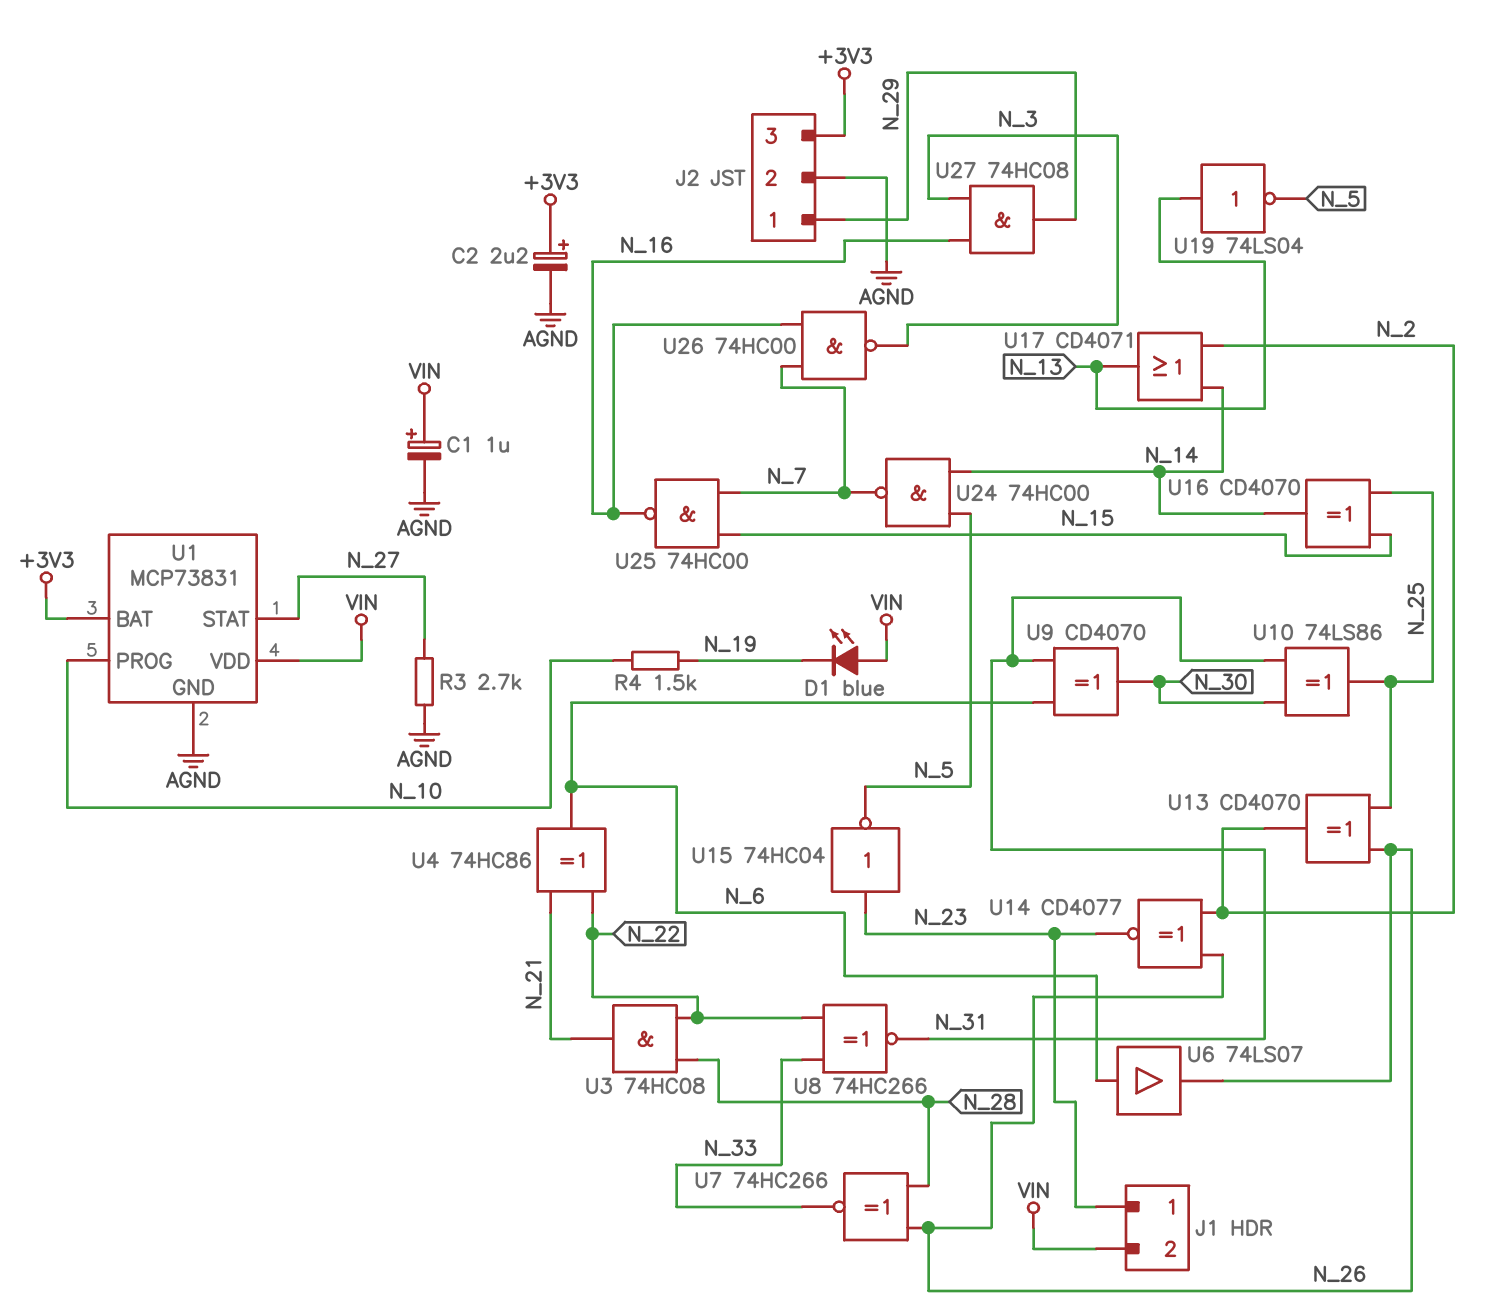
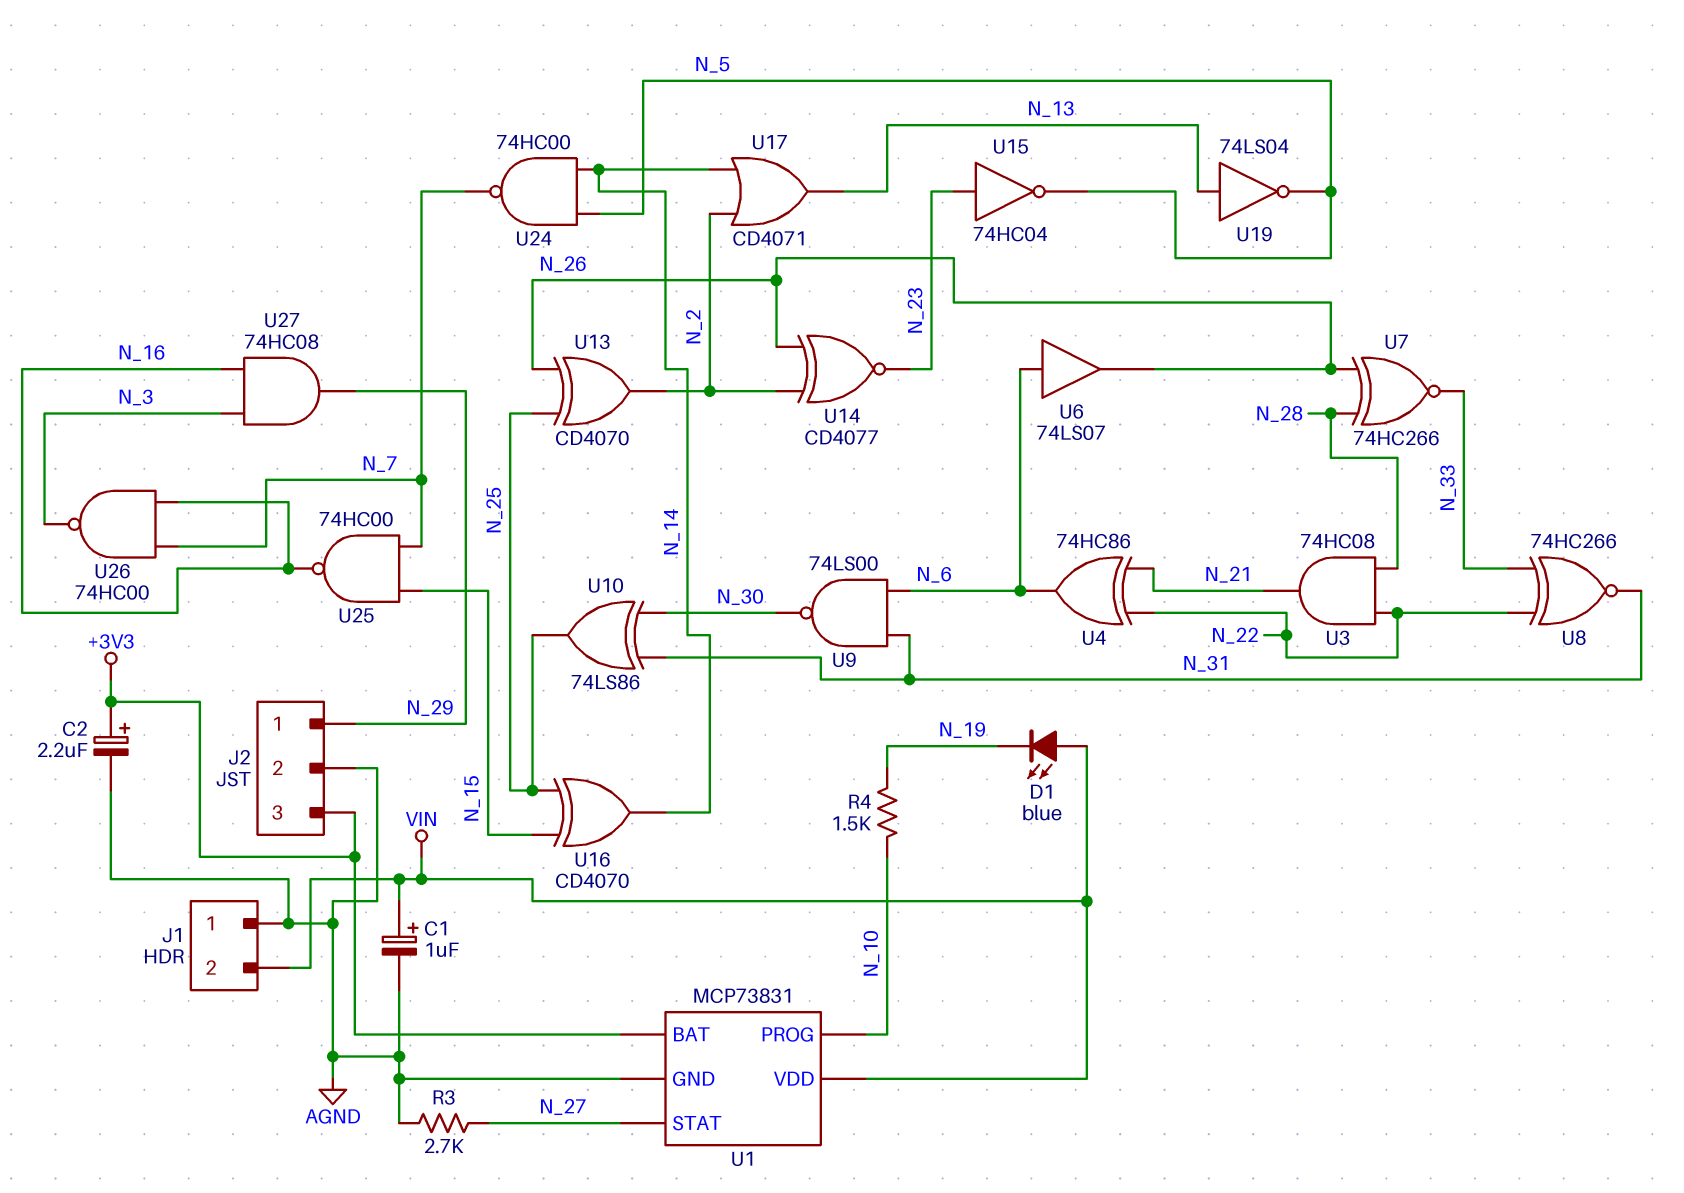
J1 pin 1: N_23 -> AGND
U9: XOR CD4070 (in N_6, in N_31, out N_30) -> NAND 74LS00 (in N_6, in N_31, out N_30)

